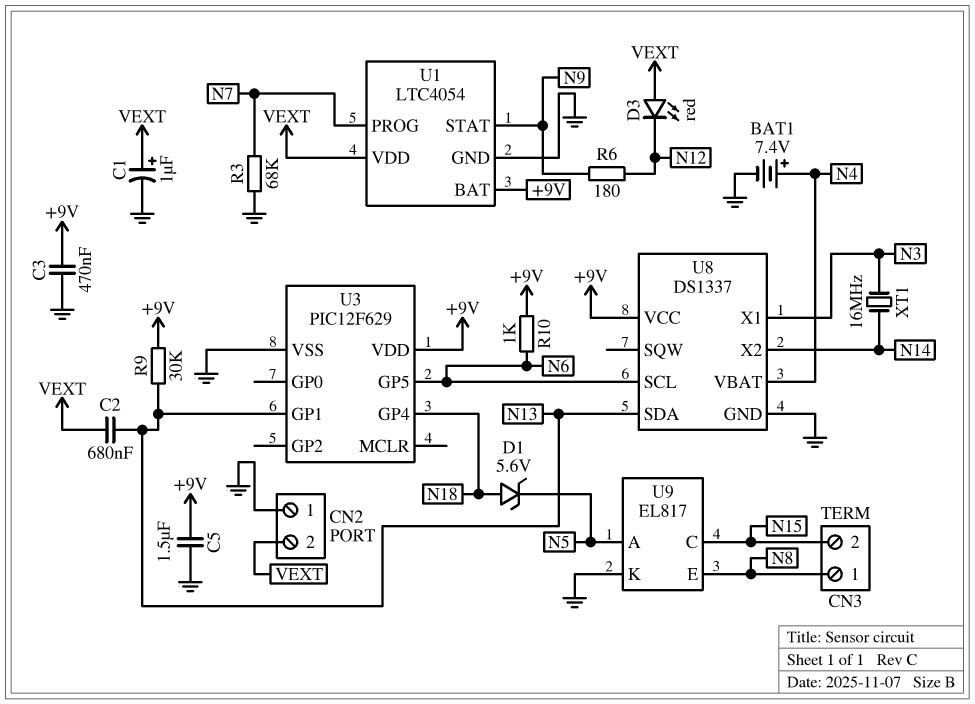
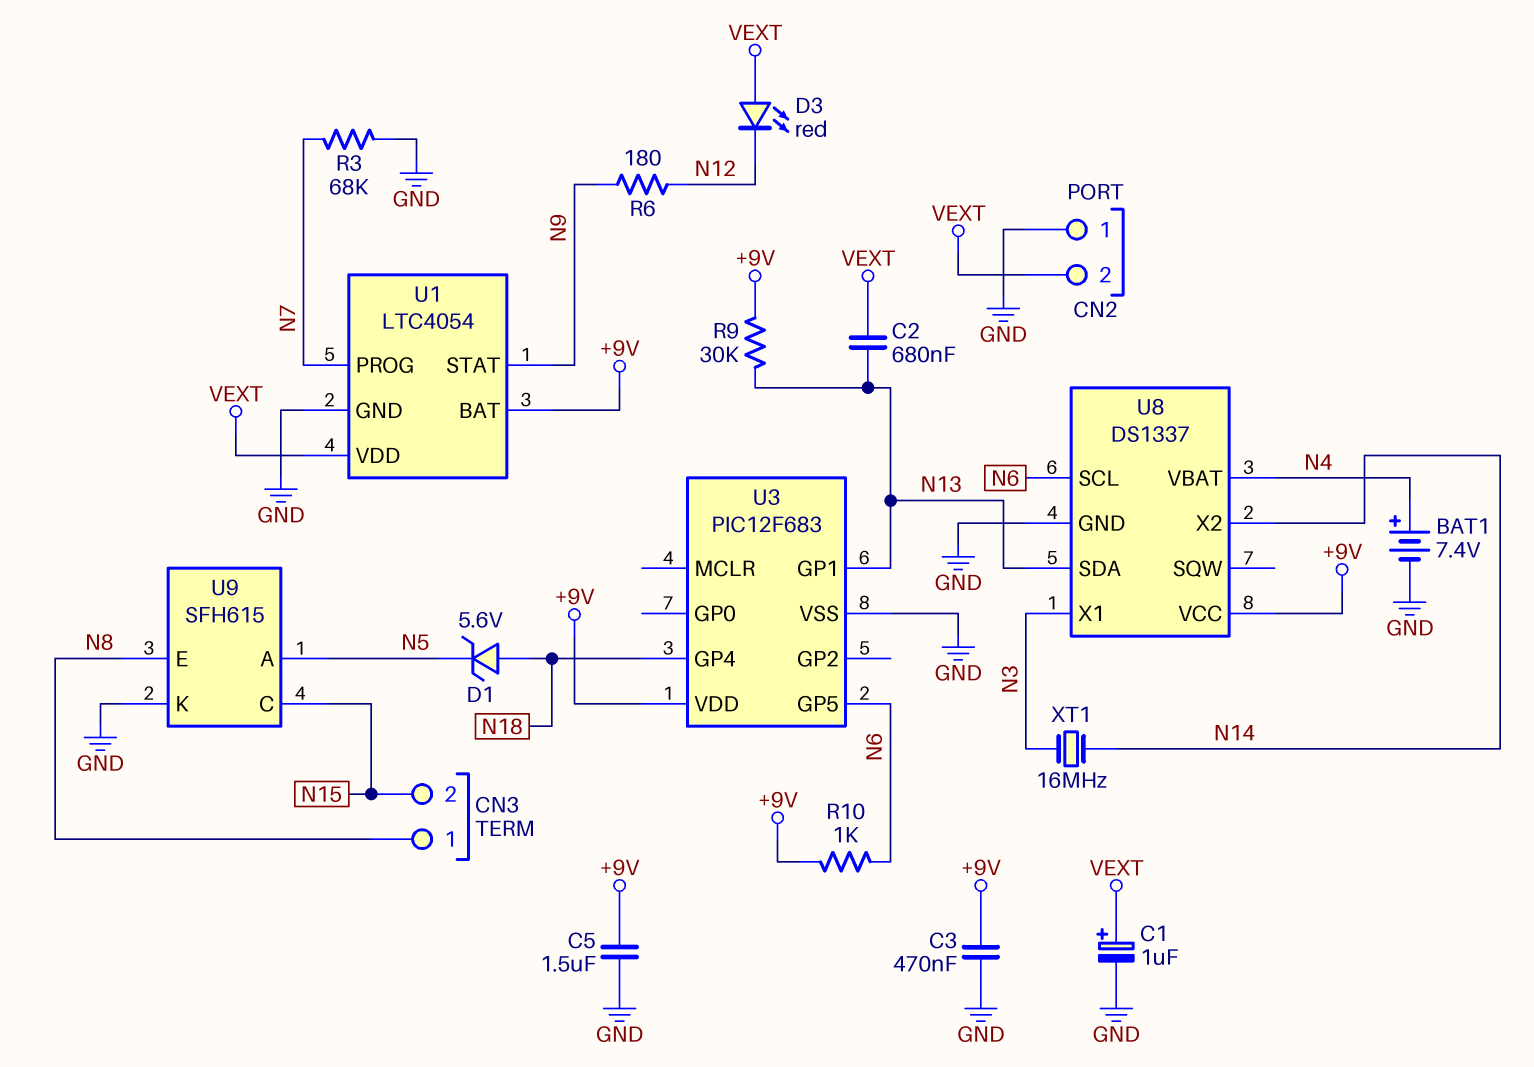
U3: PIC12F629 -> PIC12F683
U9: EL817 -> SFH615

